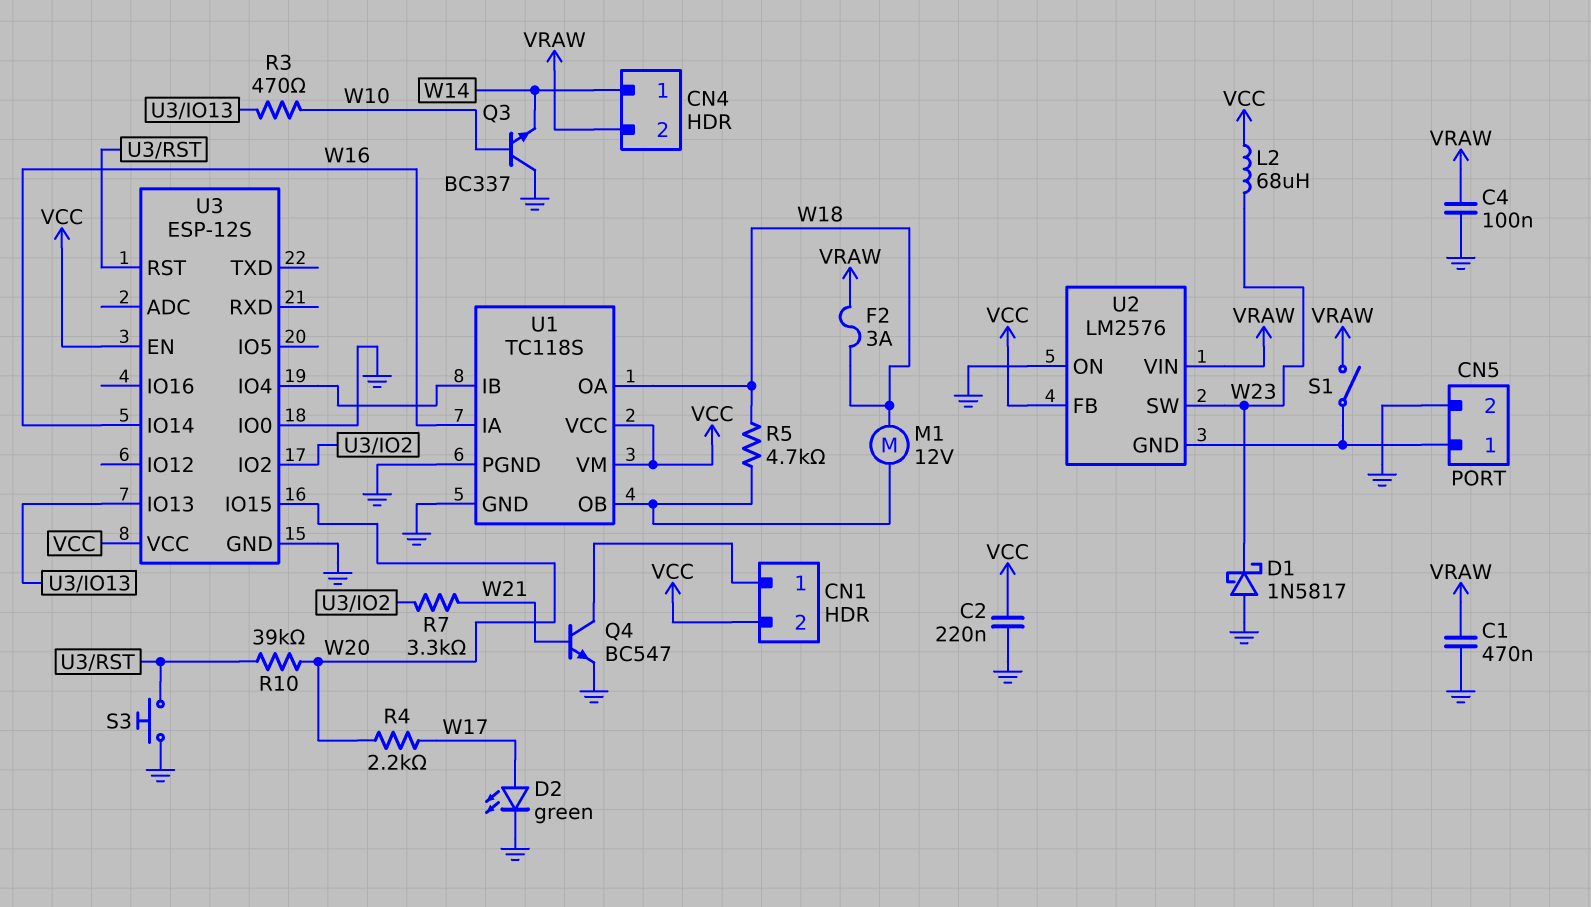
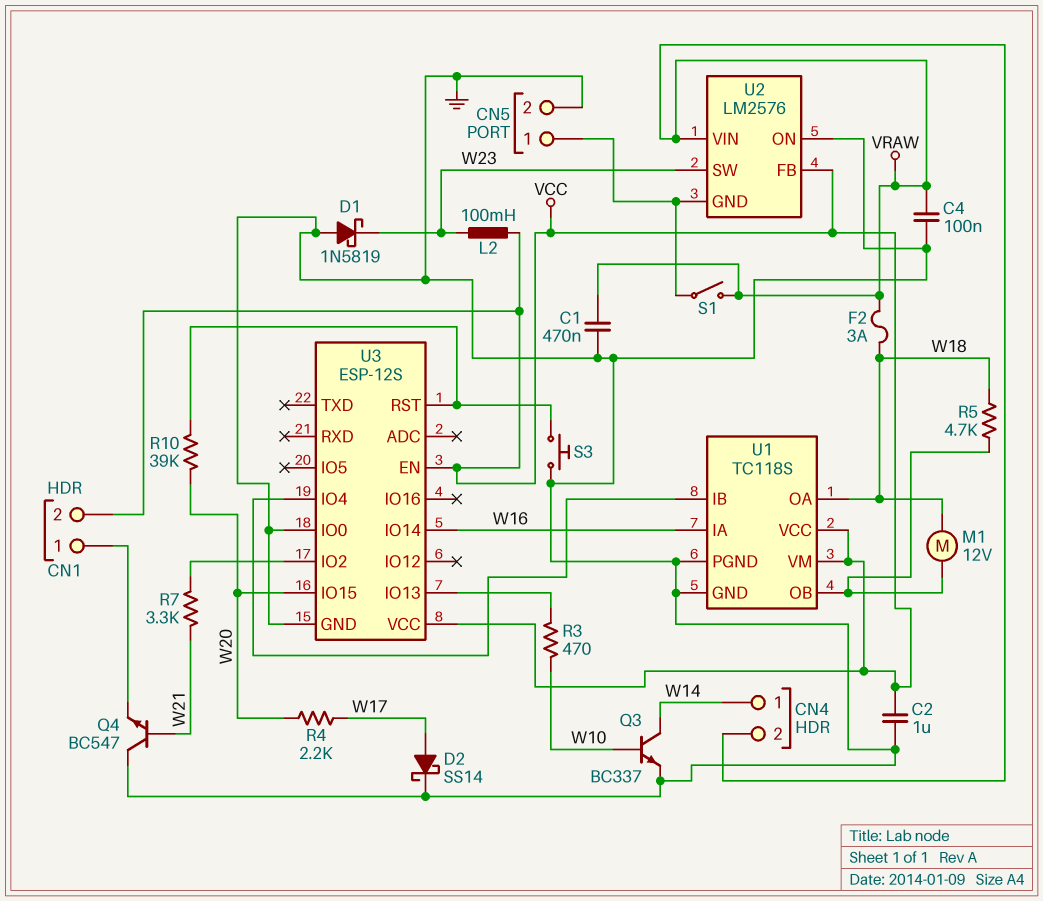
C2: 220nF (GND, VCC) -> 1uF (GND, VCC)
D1: schottky 1N5817 (A GND, K W23) -> schottky 1N5819 (A GND, K W23)
D2: LED green (A W17, K GND) -> schottky SS14 (A W17, K GND)
L2: 68uH (VCC, W23) -> 100mH (VCC, W23)
Q3: NPN BC337 (B W10, C GND, E W14) -> NPN BC337 (B W10, C W14, E GND)
Q4: NPN BC547 (B W21, C CN1/1, E GND) -> NPN BC547 (B W21, C GND, E CN1/1)

